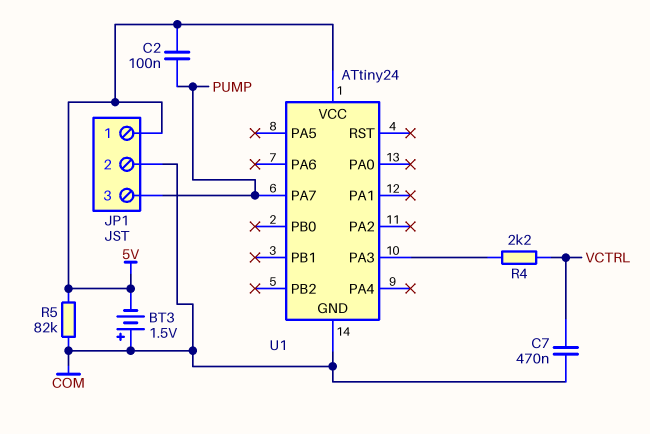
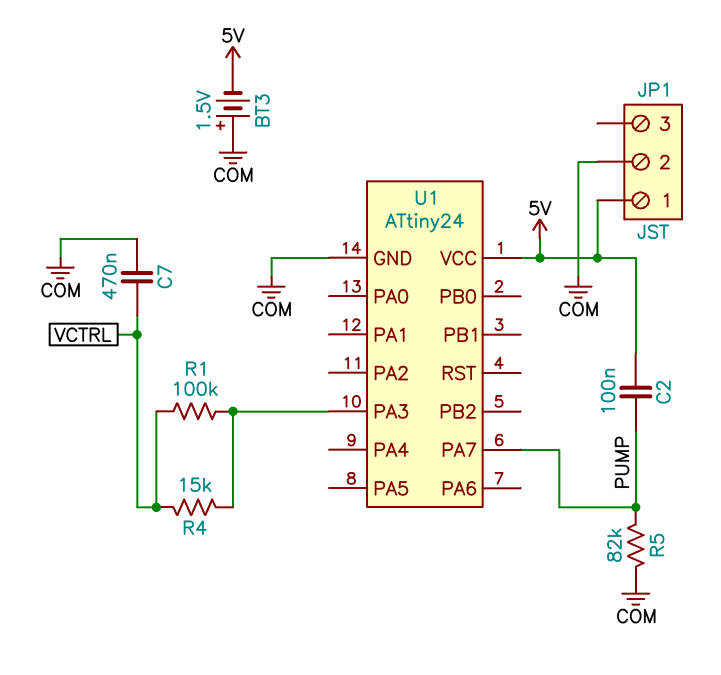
JP1 pin 3: PUMP -> none
R1: none -> 100k (U1/PA3, VCTRL)
R4: 2.2k (U1/PA3, VCTRL) -> 15k (U1/PA3, VCTRL)
R5: 82k (5V, COM) -> 82k (COM, PUMP)

